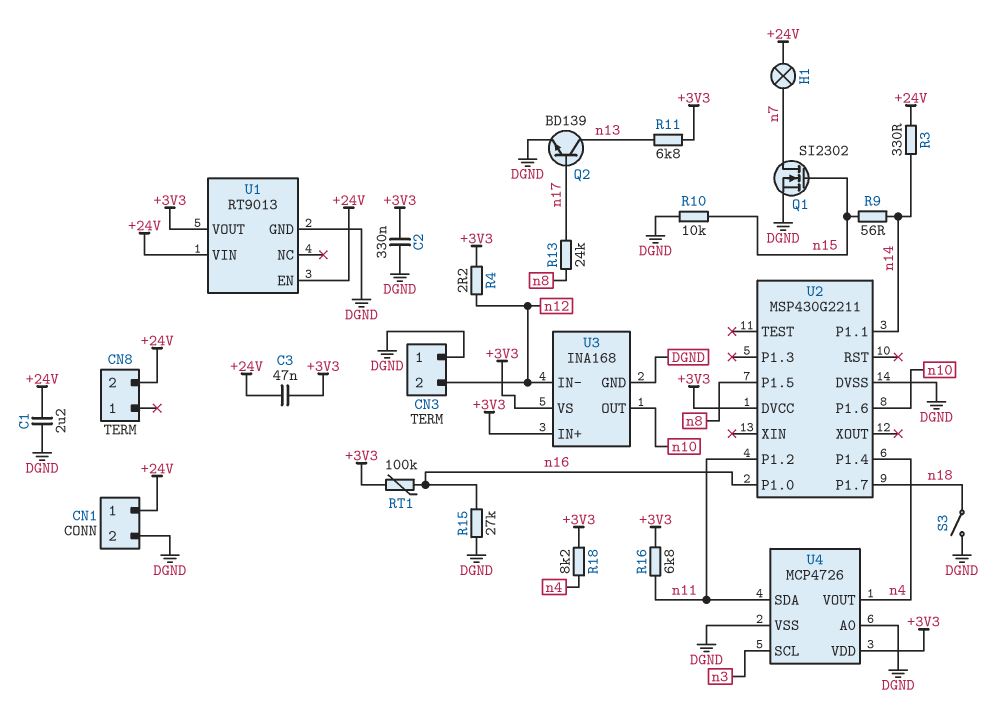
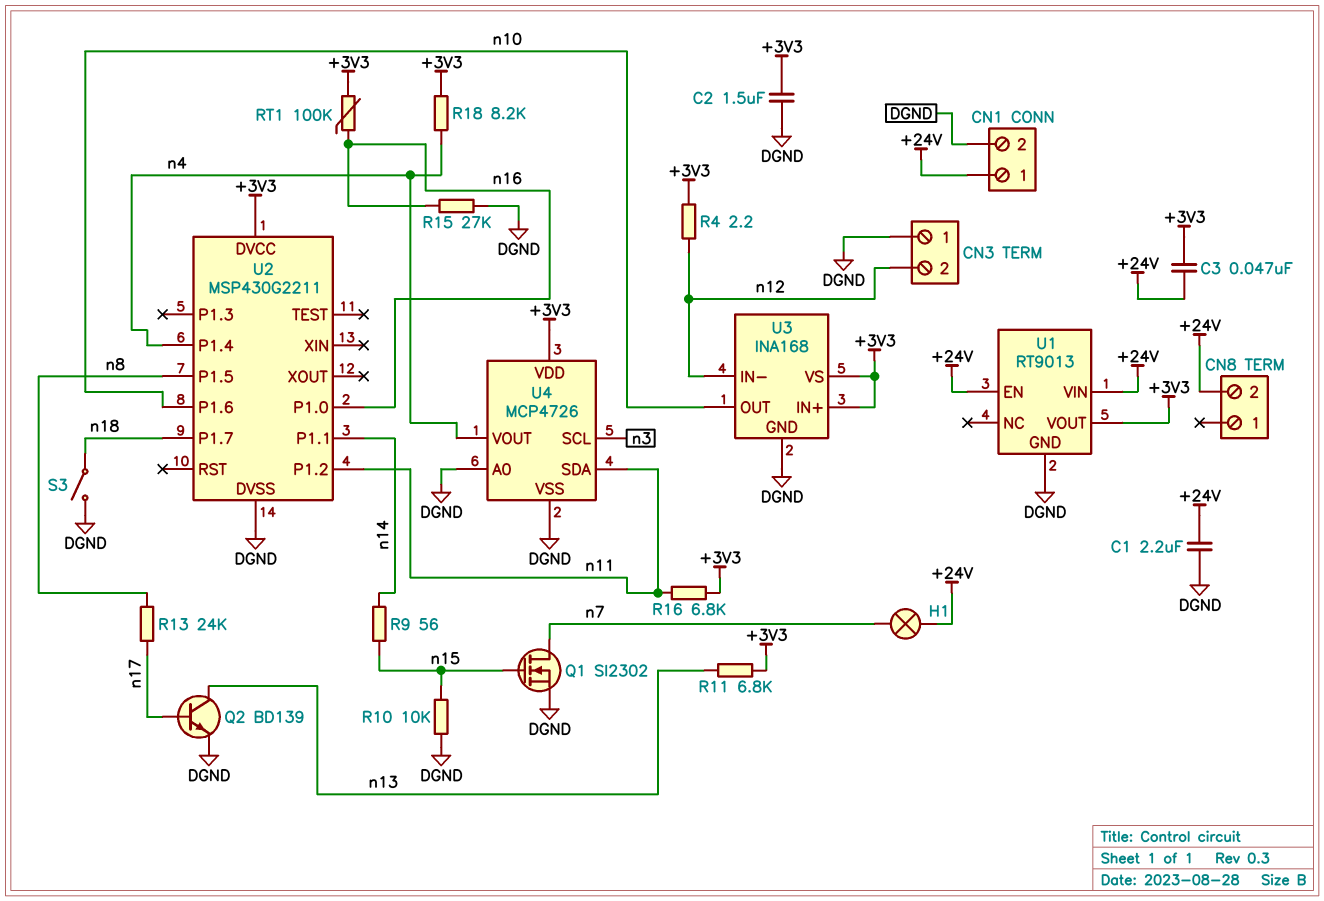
C2: 330nF (+3V3, DGND) -> 1.5uF (+3V3, DGND)
R3: 330 (+24V, n14) -> none

